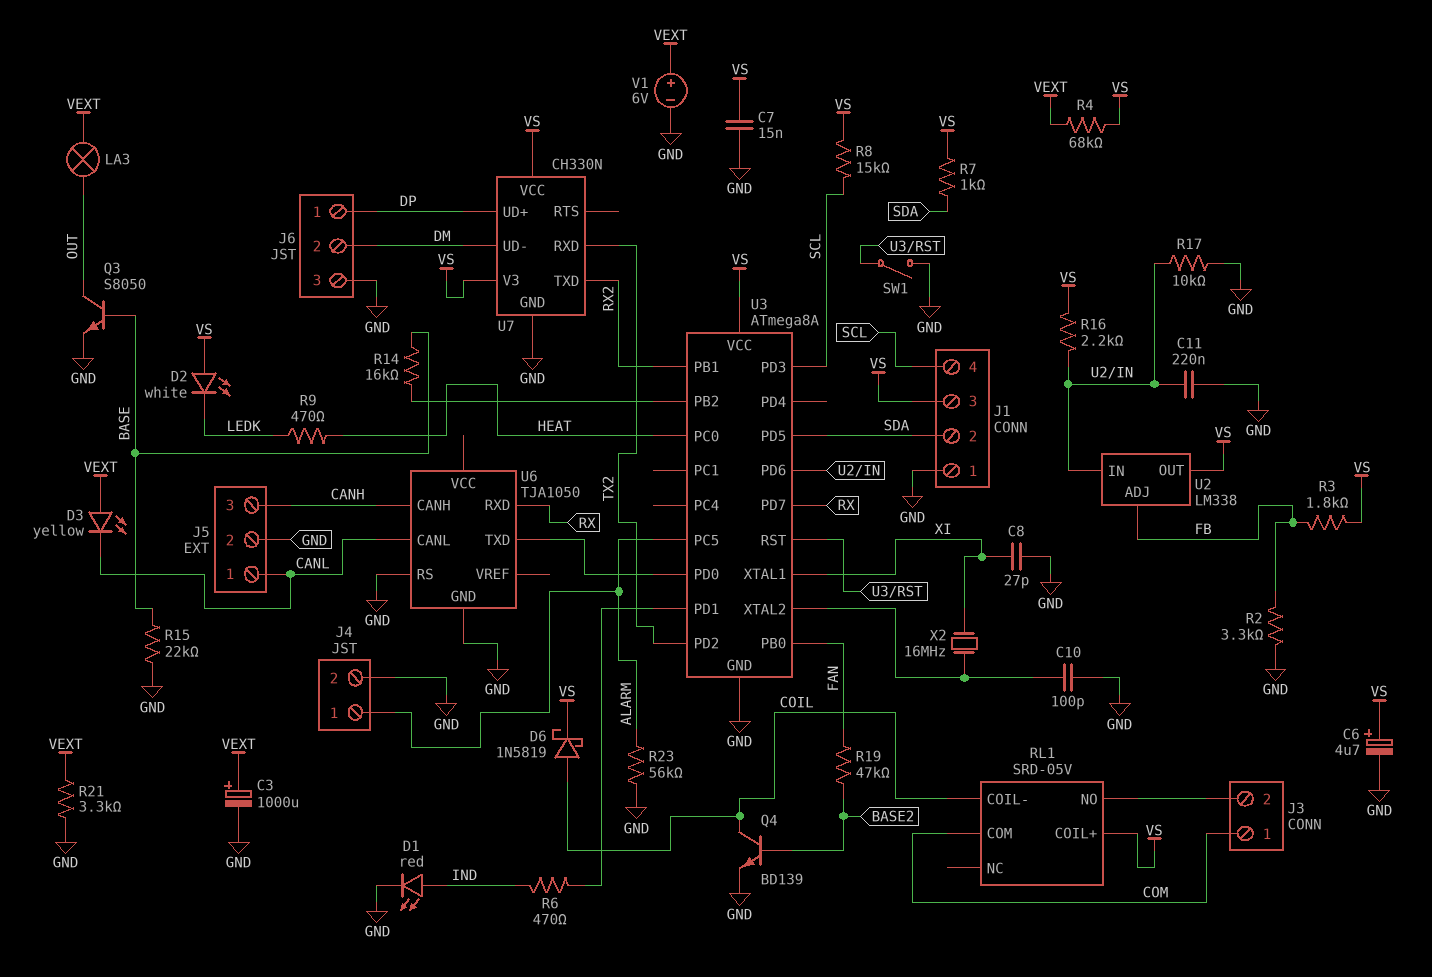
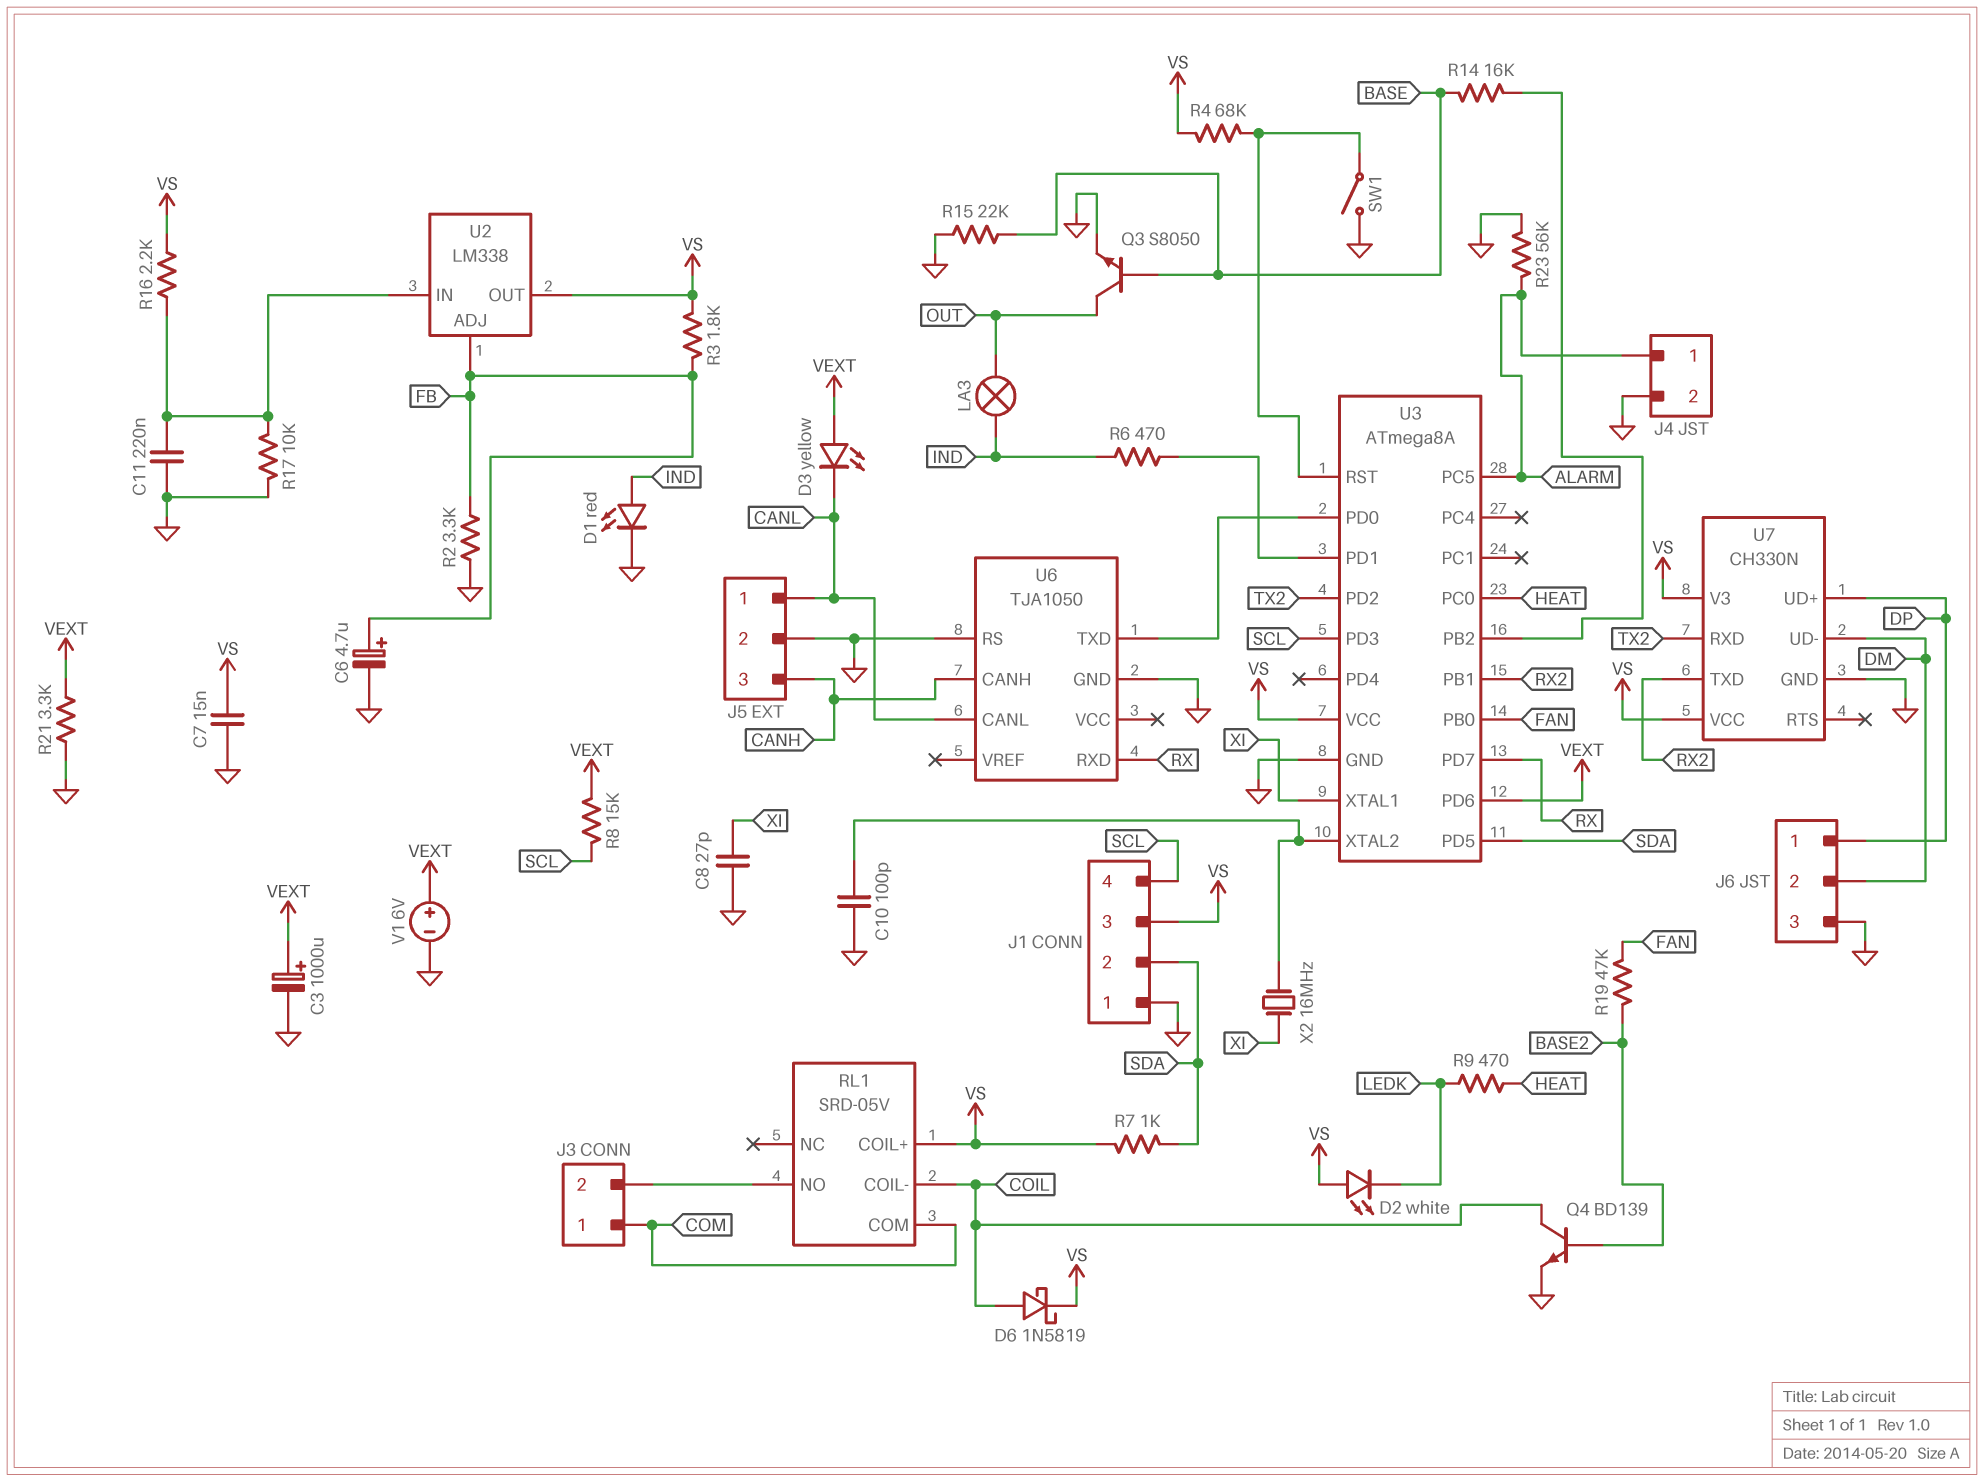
C6: 4.7uF (plus VS, minus GND) -> 4.7uF (plus FB, minus GND)
LA3: lamp (OUT, VEXT) -> lamp (IND, OUT)
R4: 68k (VEXT, VS) -> 68k (U3/RST, VS)
R8: 15k (SCL, VS) -> 15k (SCL, VEXT)
U3 pin PD6: U2/IN -> VEXT

